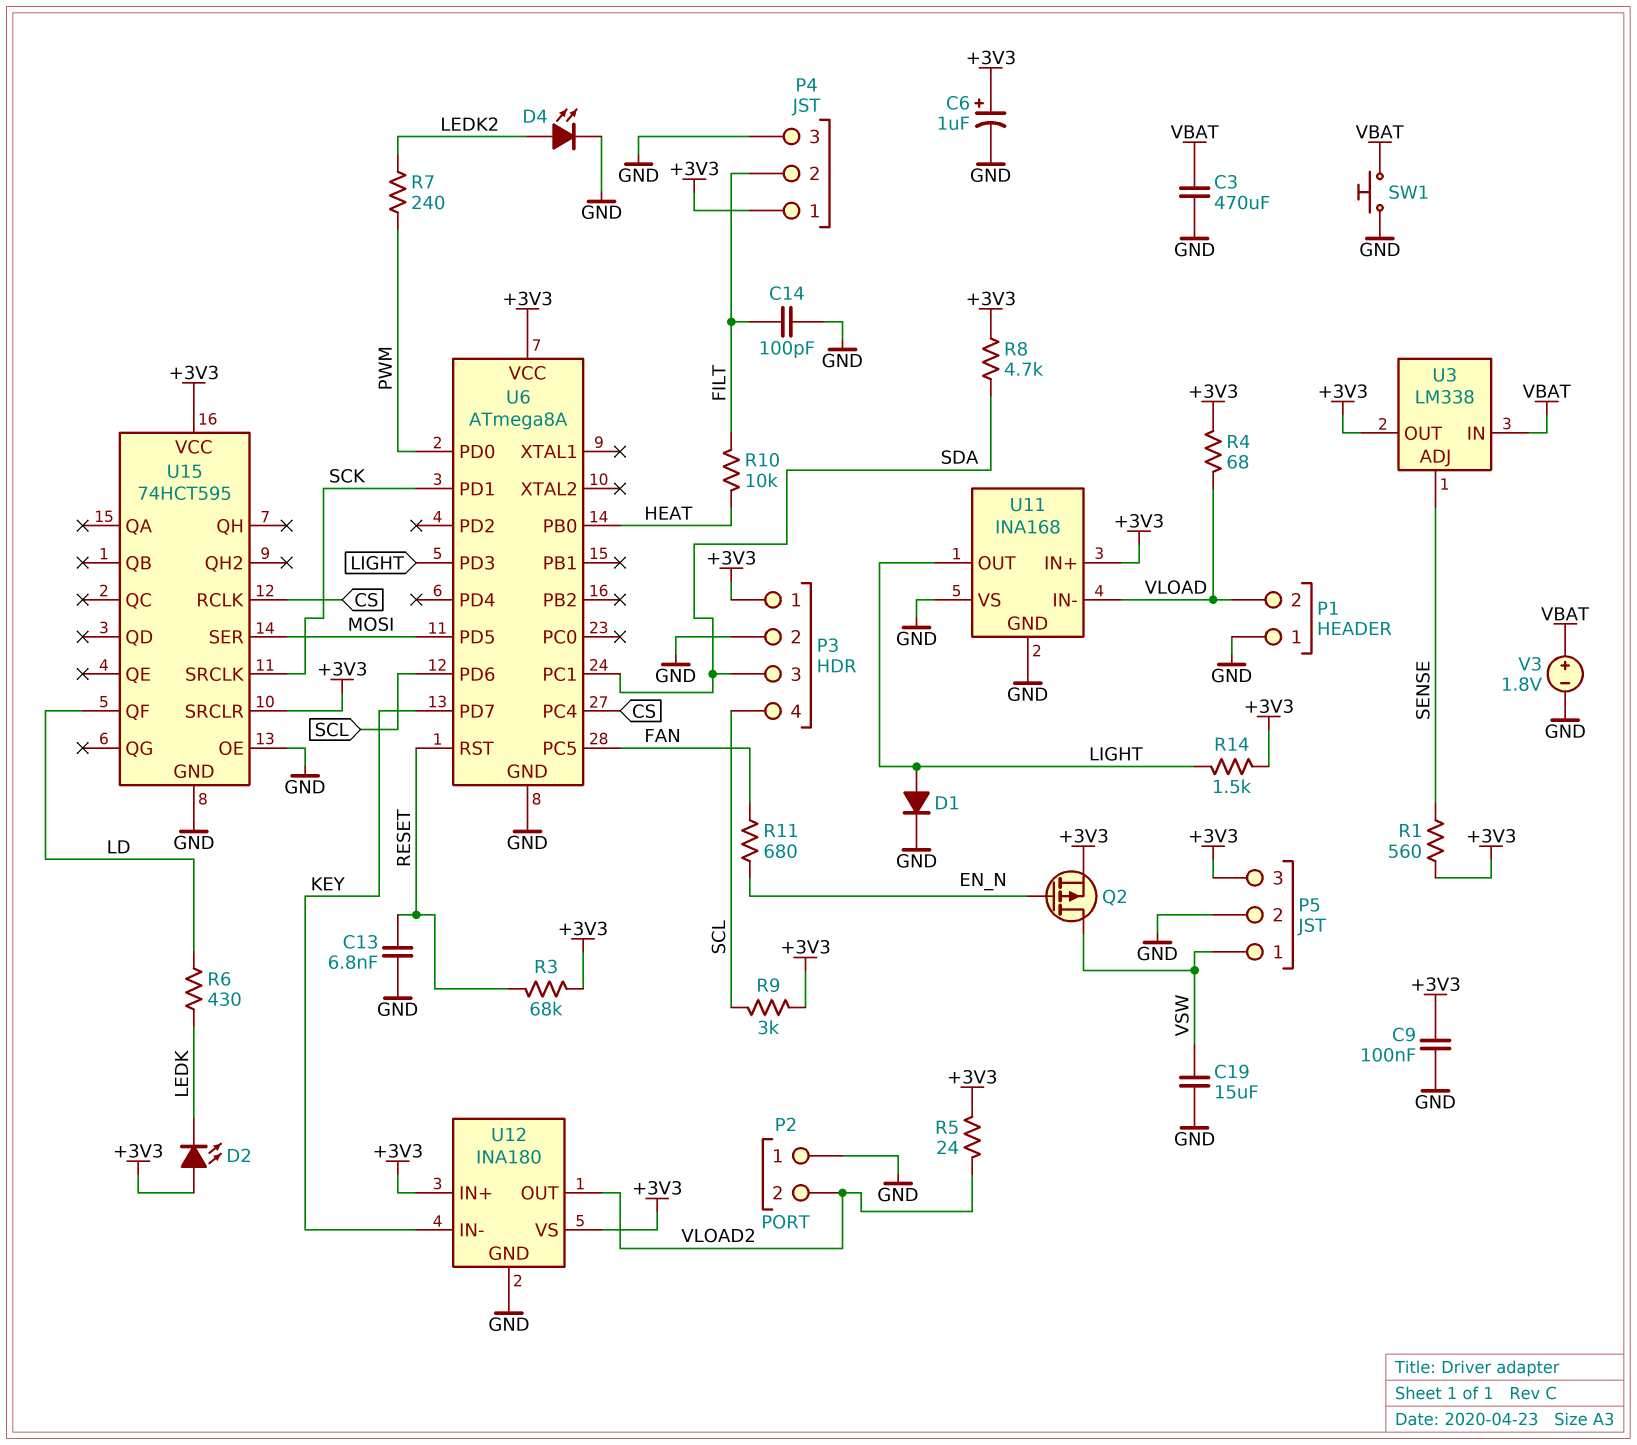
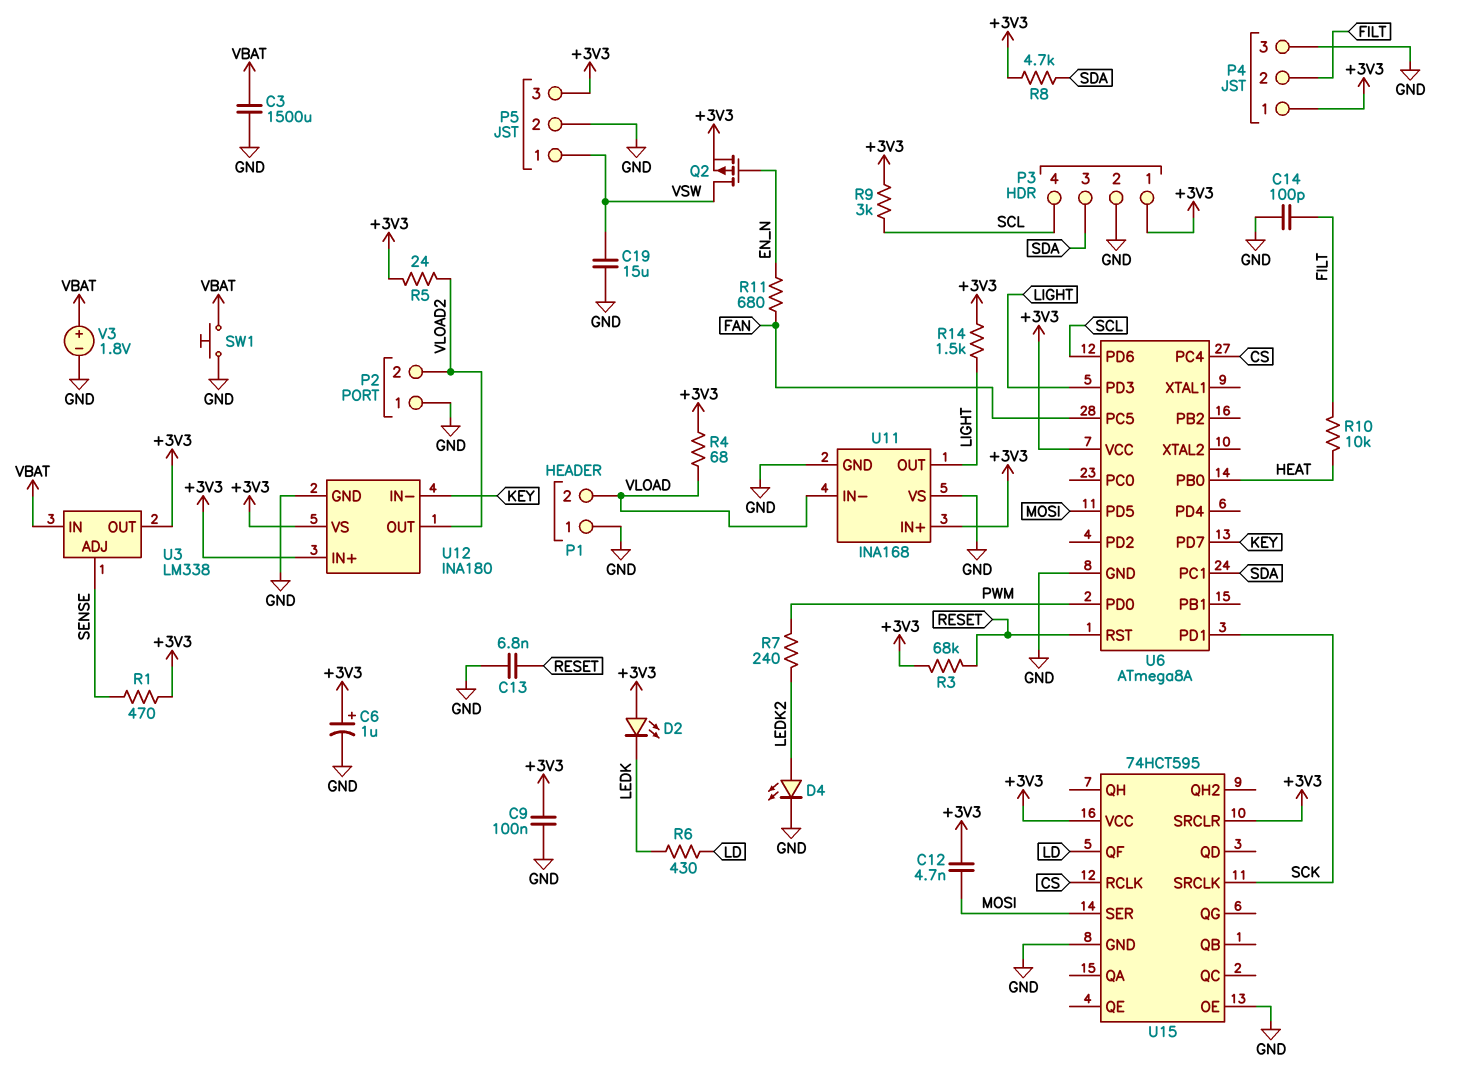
C3: 470uF (GND, VBAT) -> 1500uF (GND, VBAT)
C12: none -> 4.7nF (+3V3, MOSI)
D1: diode (A LIGHT, K GND) -> none
R1: 560 (+3V3, SENSE) -> 470 (+3V3, SENSE)

